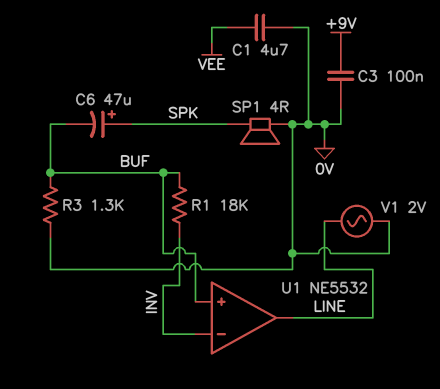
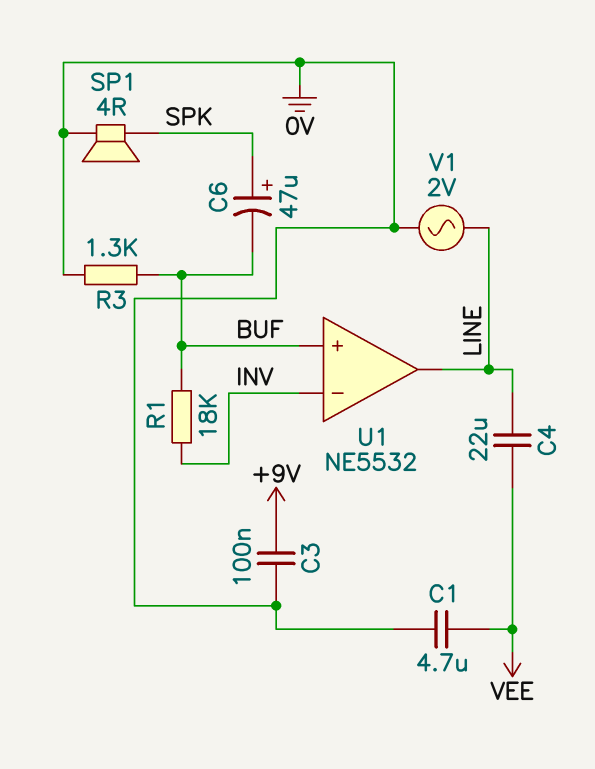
C4: none -> 22uF (LINE, VEE)

